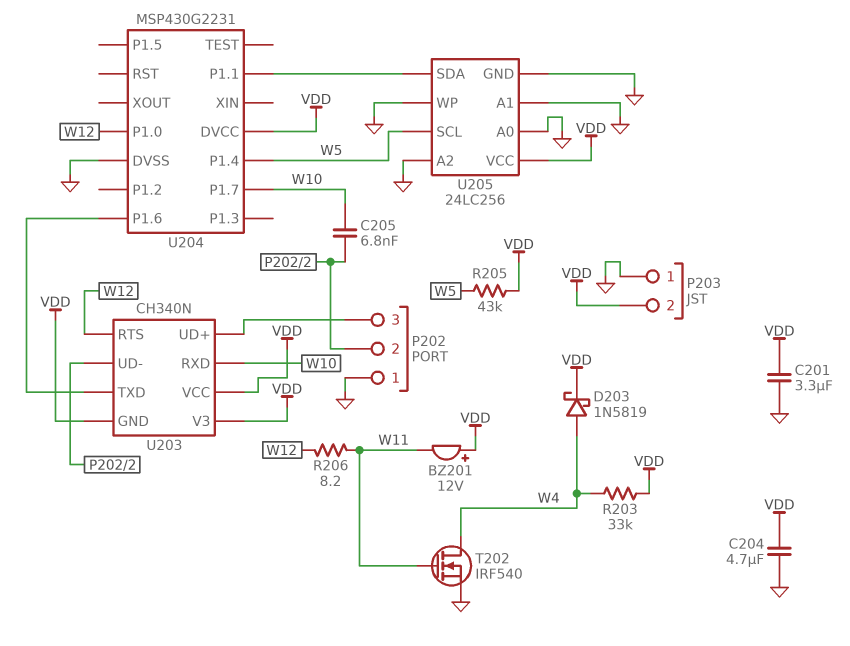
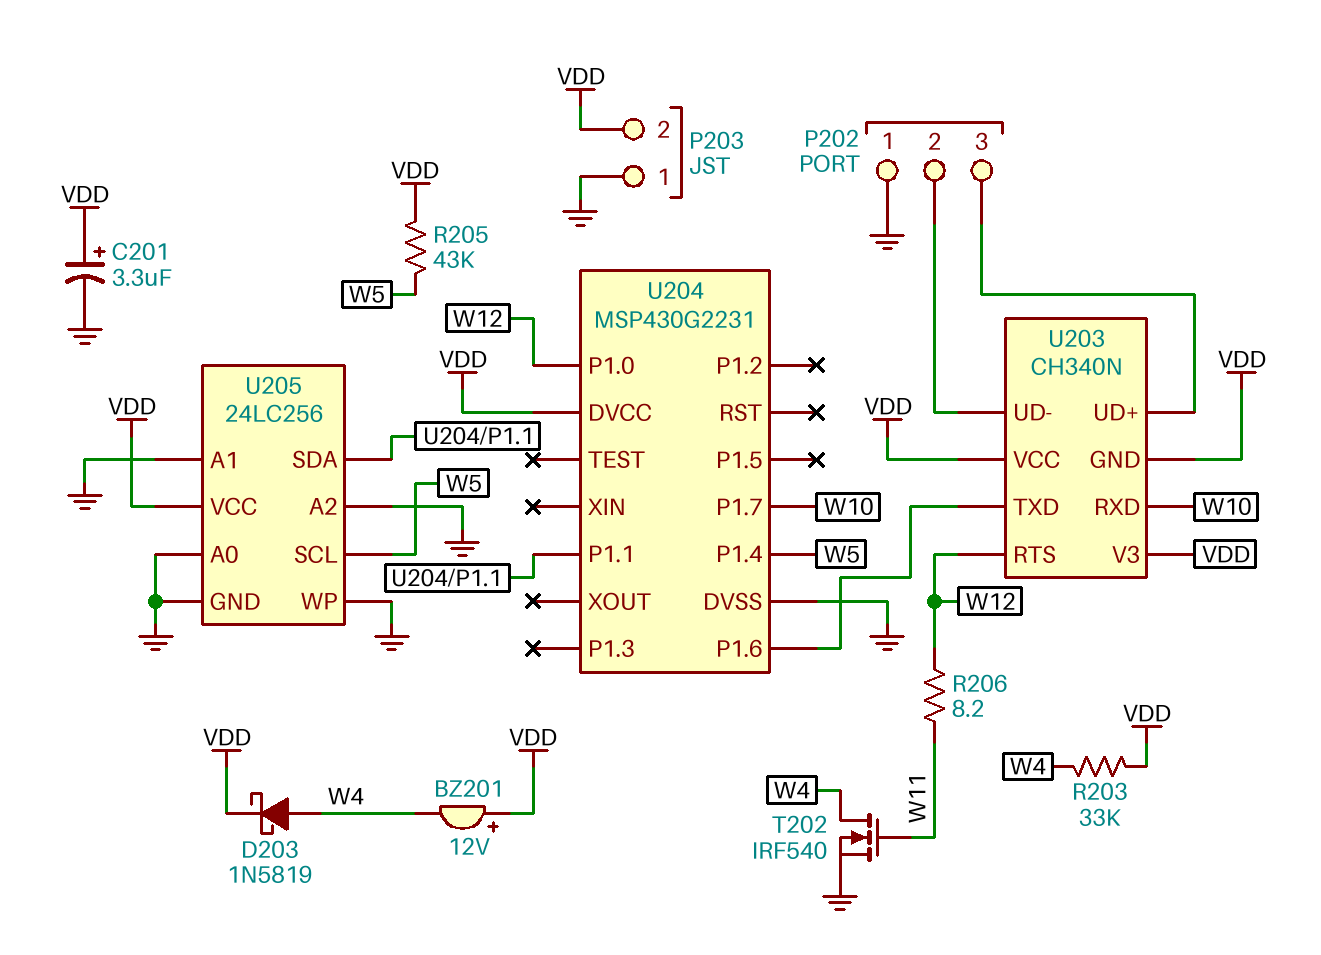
BZ201: buzzer 12V (plus VDD, minus W11) -> buzzer 12V (plus VDD, minus W4)
C201: 3.3uF (GND, VDD) -> 3.3uF (plus VDD, minus GND)
C204: 4.7uF (GND, VDD) -> none
C205: 6.8nF (P202/2, W10) -> none

